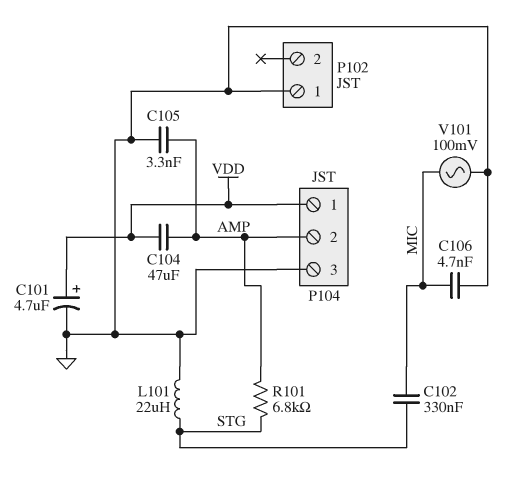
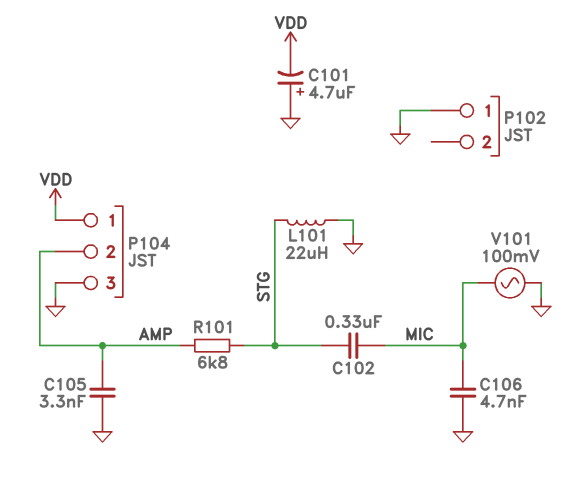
C101: 4.7uF (plus VDD, minus GND) -> 4.7uF (plus GND, minus VDD)
C104: 47uF (AMP, VDD) -> none

